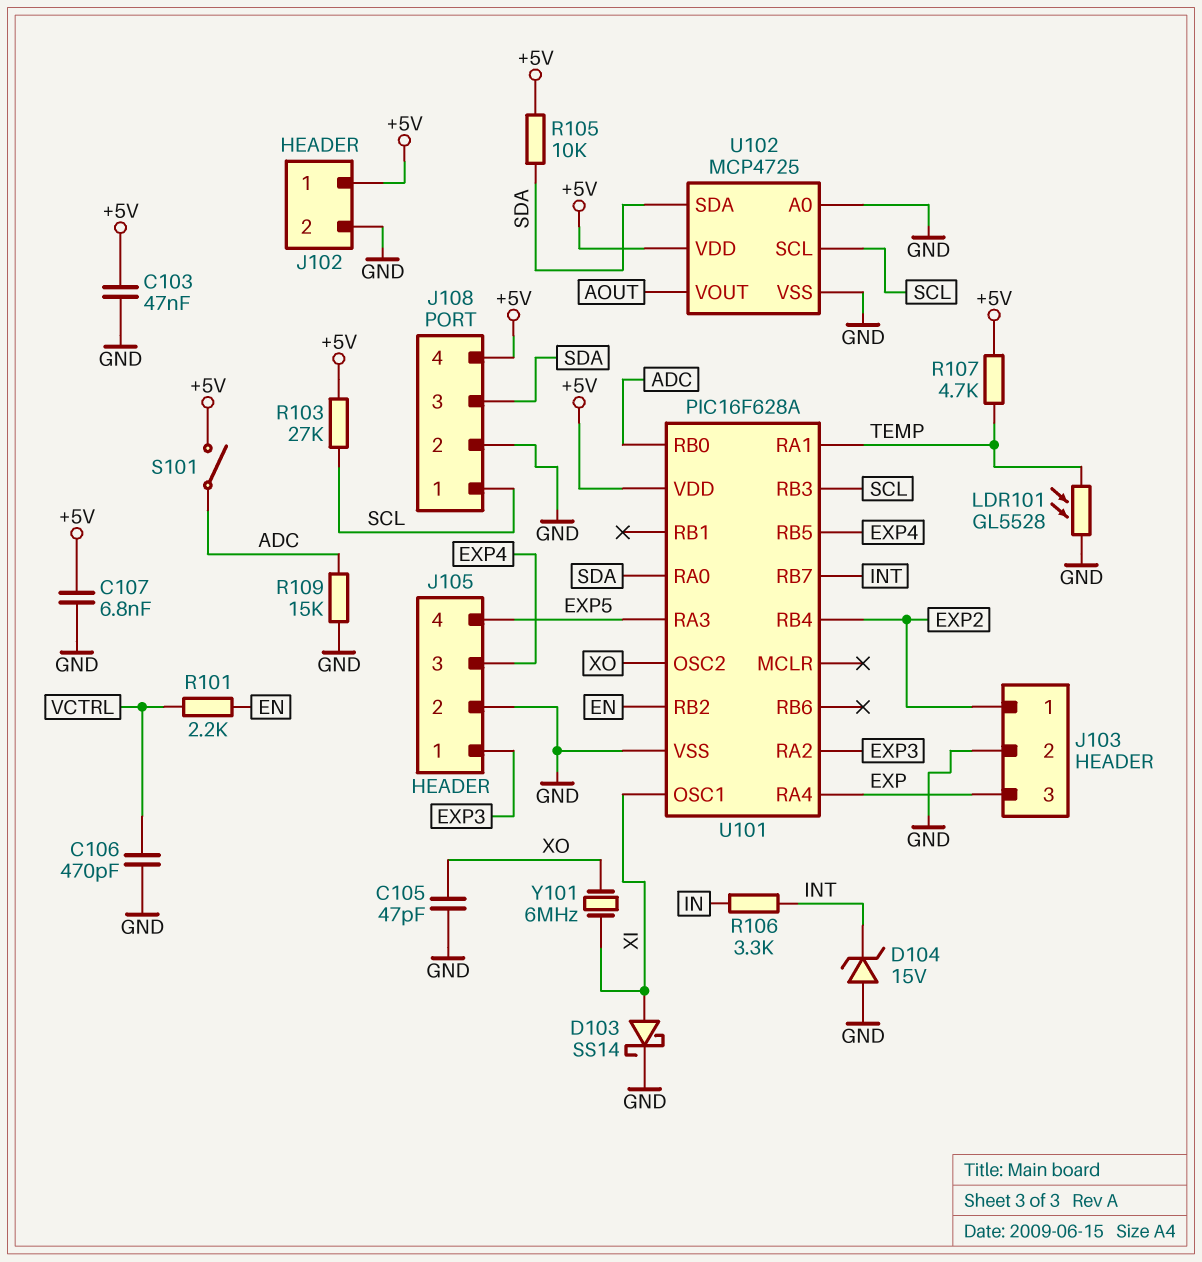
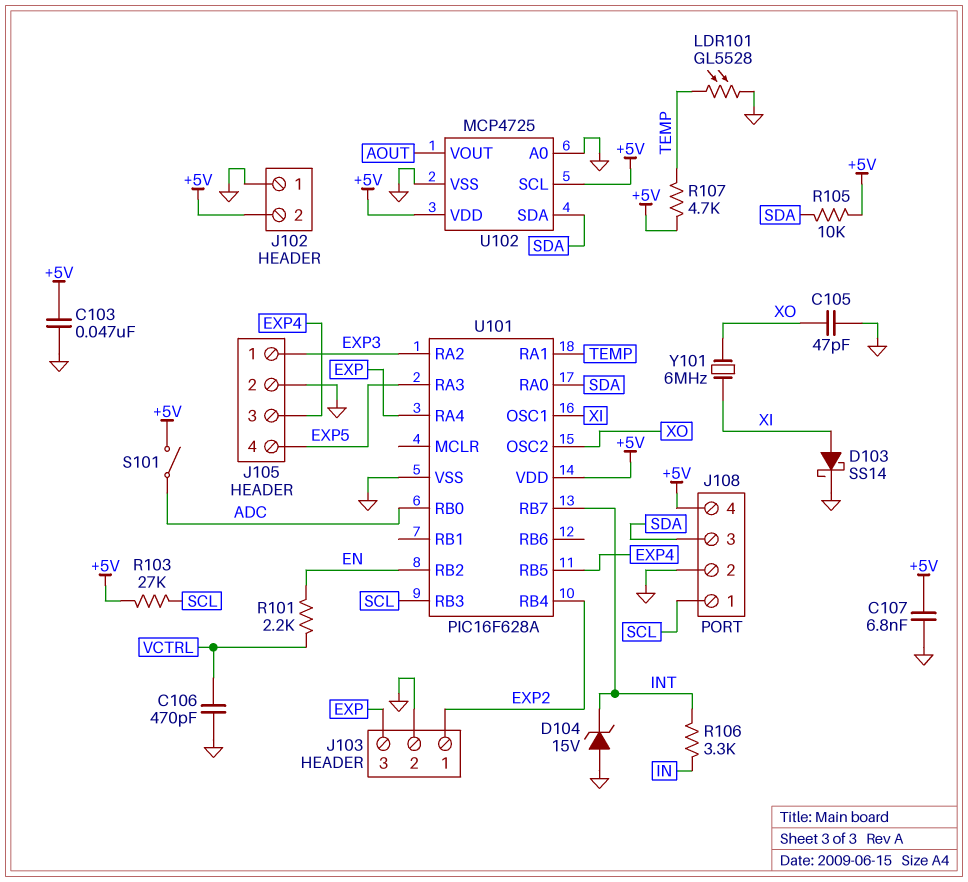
J102 pin 1: +5V -> GND
J102 pin 2: GND -> +5V
R109: 15k (ADC, GND) -> none
U102 pin SCL: SCL -> +5V

